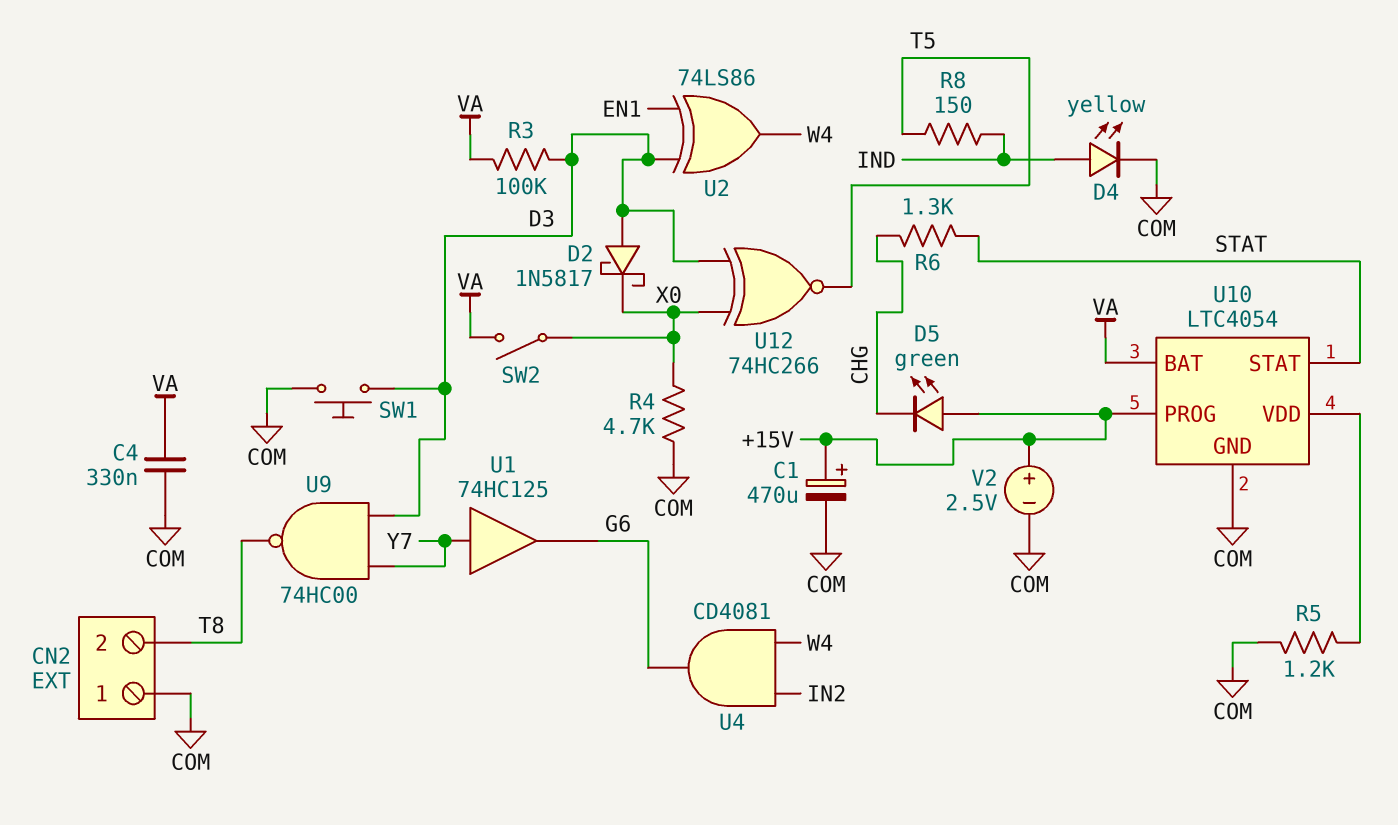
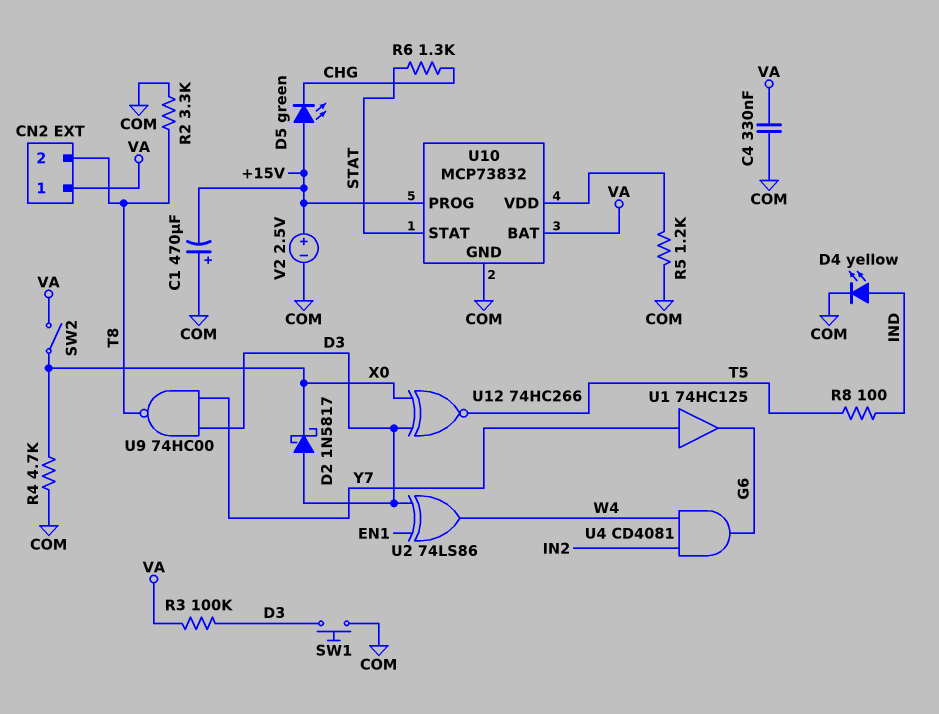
C1: 470uF (plus +15V, minus COM) -> 470uF (plus COM, minus +15V)
CN2 pin 1: COM -> VA
R2: none -> 3.3k (COM, T8)
R8: 150 (IND, T5) -> 100 (IND, T5)
U10: LTC4054 -> MCP73832

